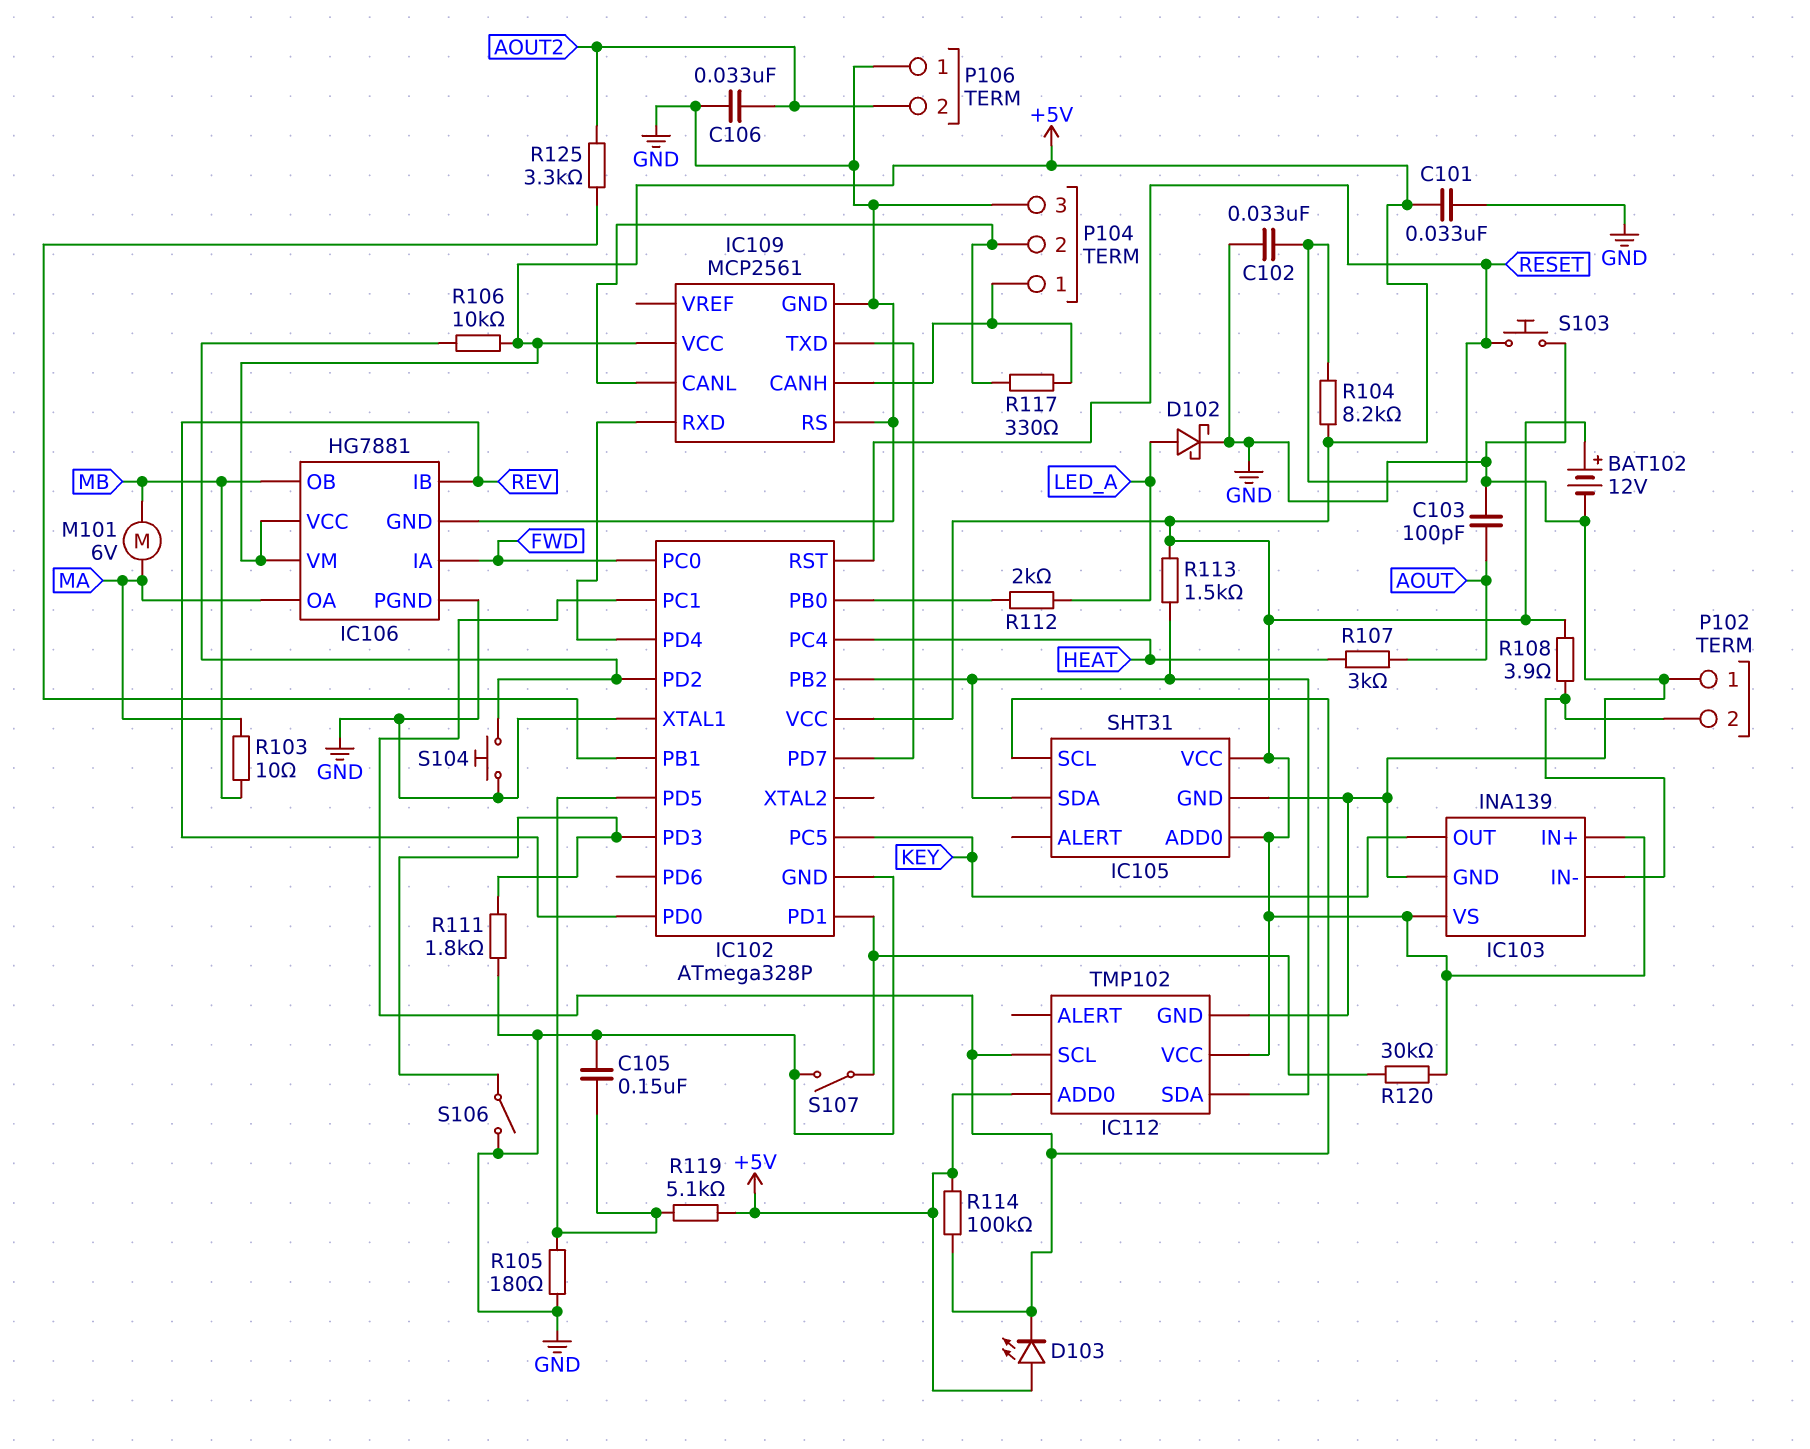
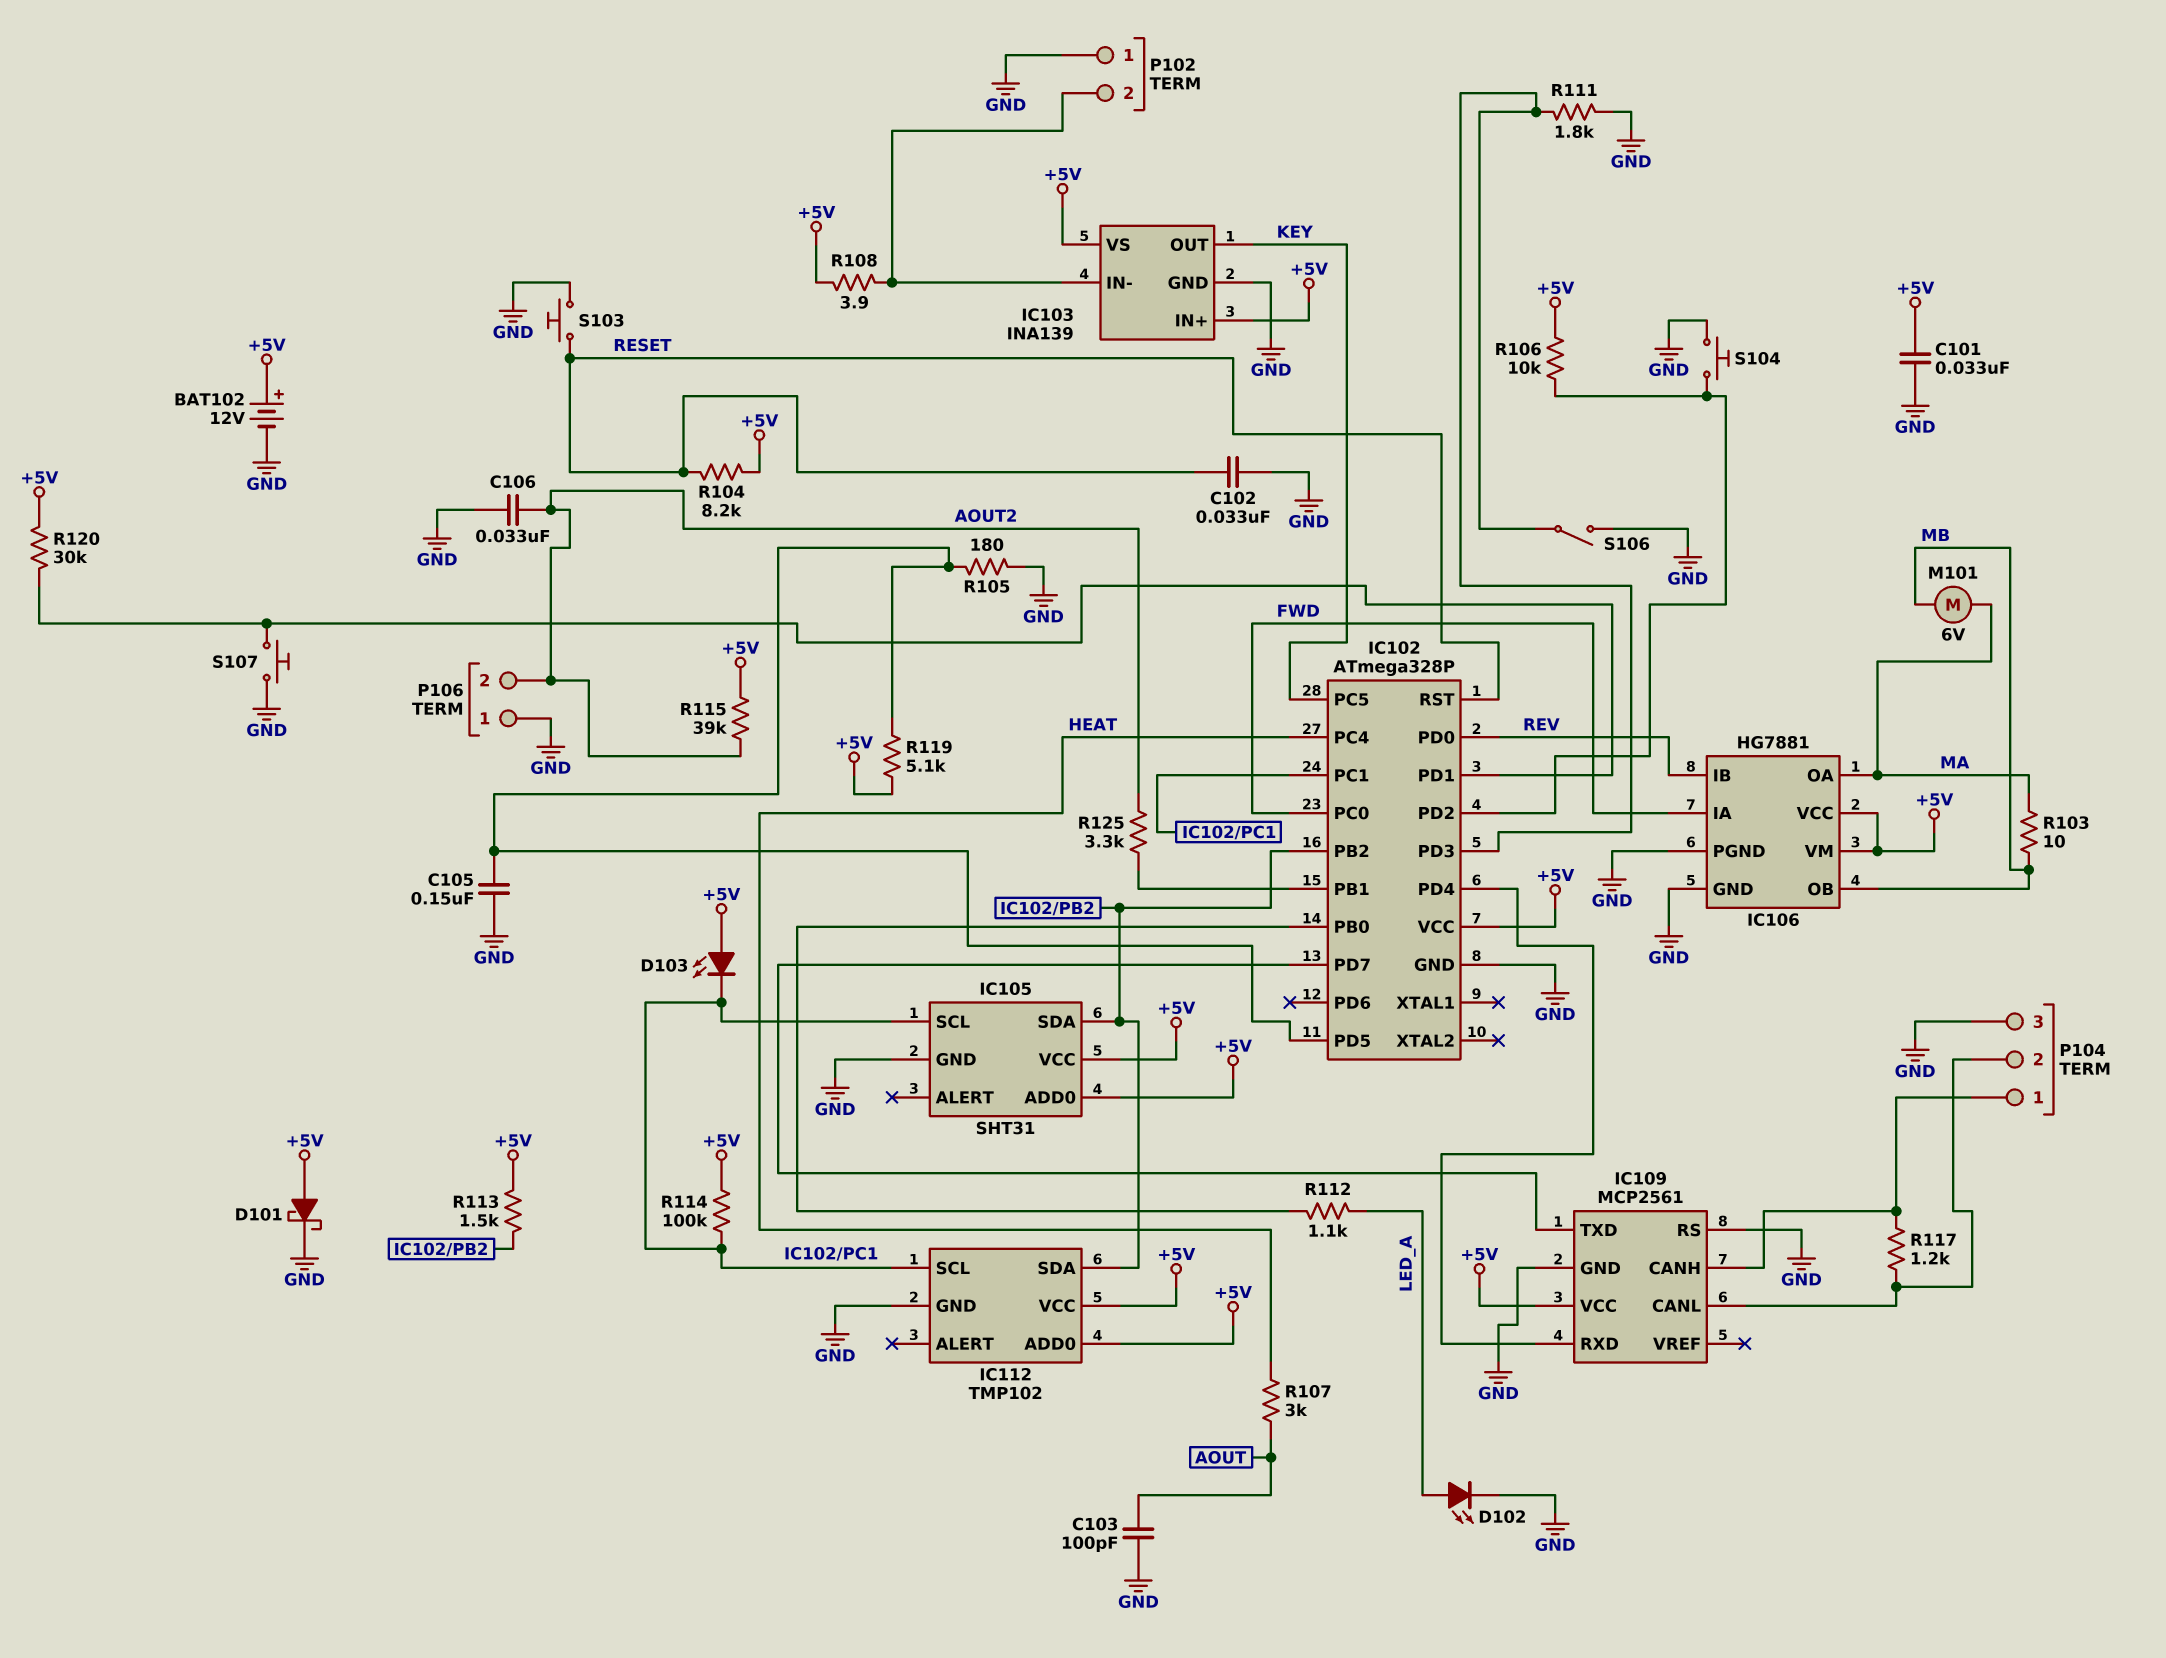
D101: none -> schottky (A +5V, K GND)
D102: schottky (A LED_A, K GND) -> LED (A LED_A, K GND)
IC102 pin XTAL1: GND -> none
R112: 2k (IC102/PB0, LED_A) -> 1.1k (IC102/PB0, LED_A)
R115: none -> 39k (+5V, AOUT2)
R117: 330 (IC109/CANH, IC109/CANL) -> 1.2k (IC109/CANH, IC109/CANL)
S107: switch (GND, IC102/PD1) -> button (GND, IC102/PD1)

